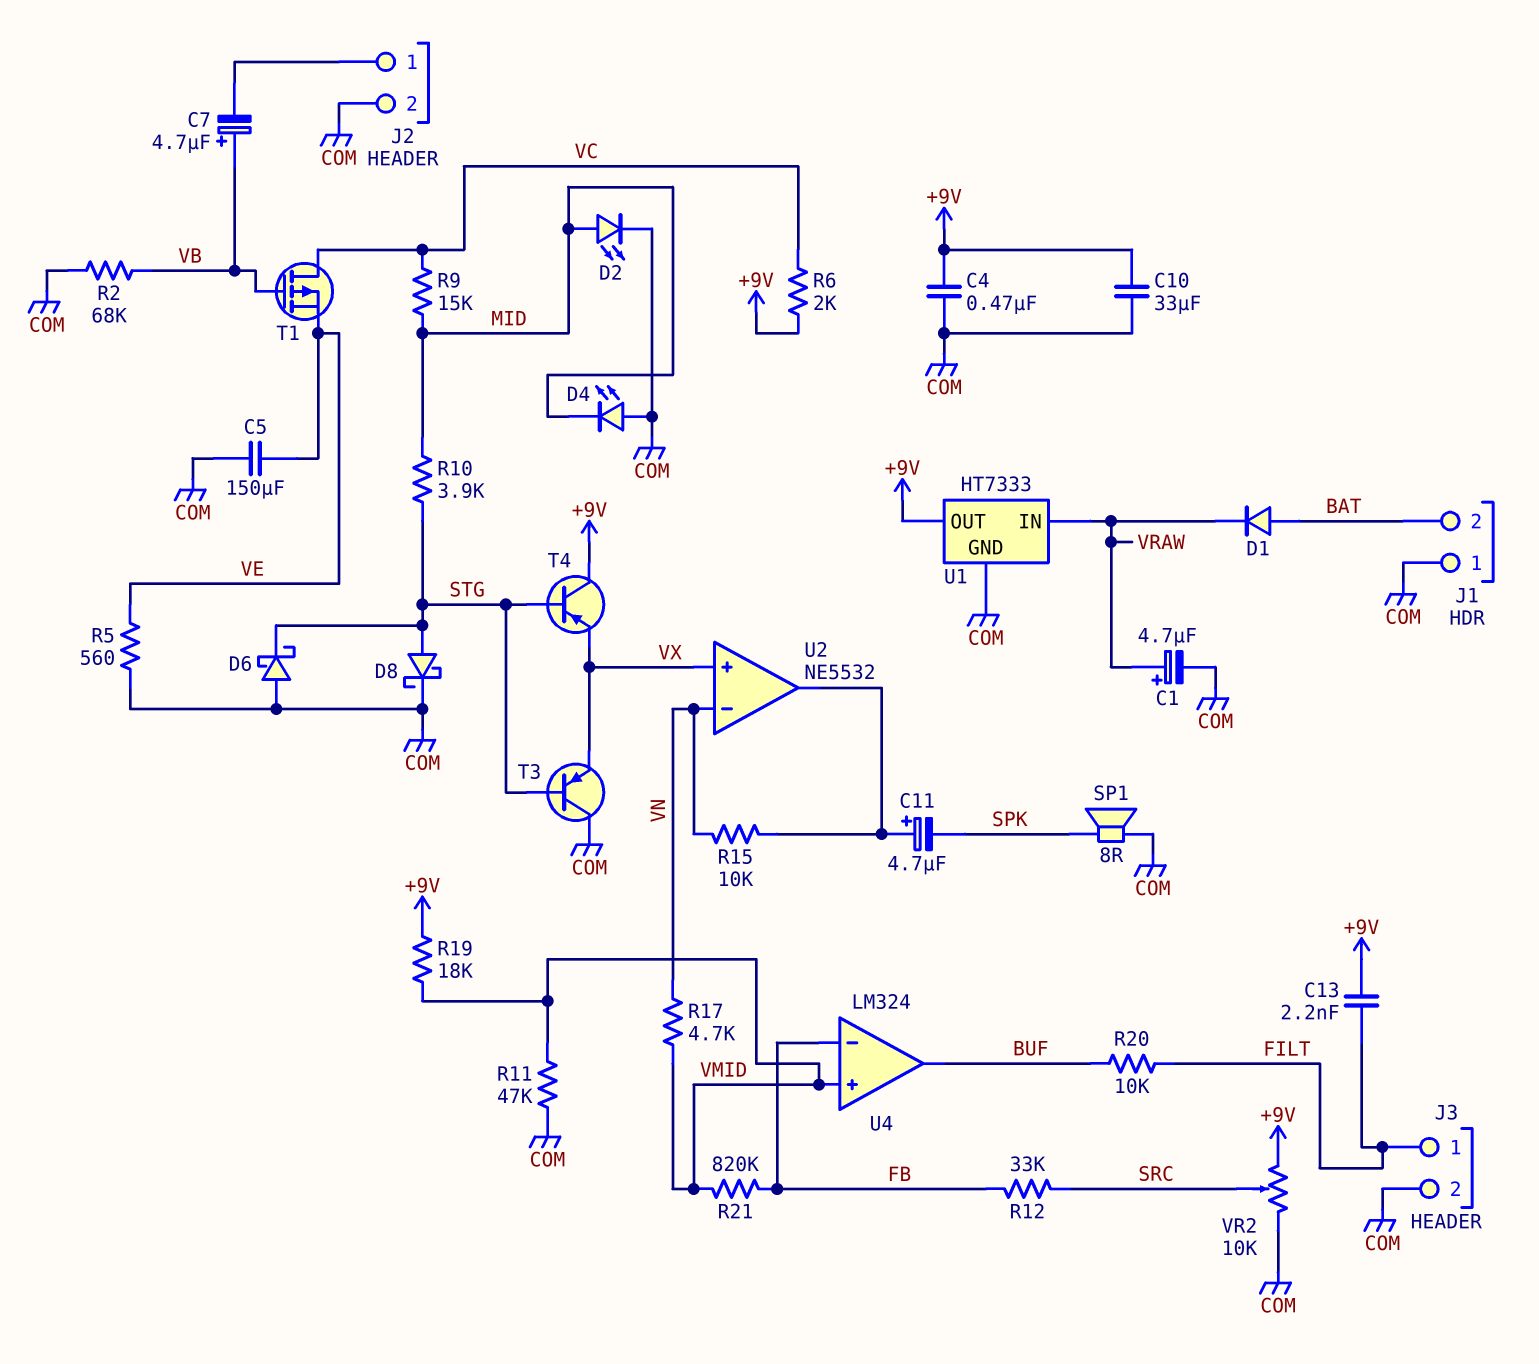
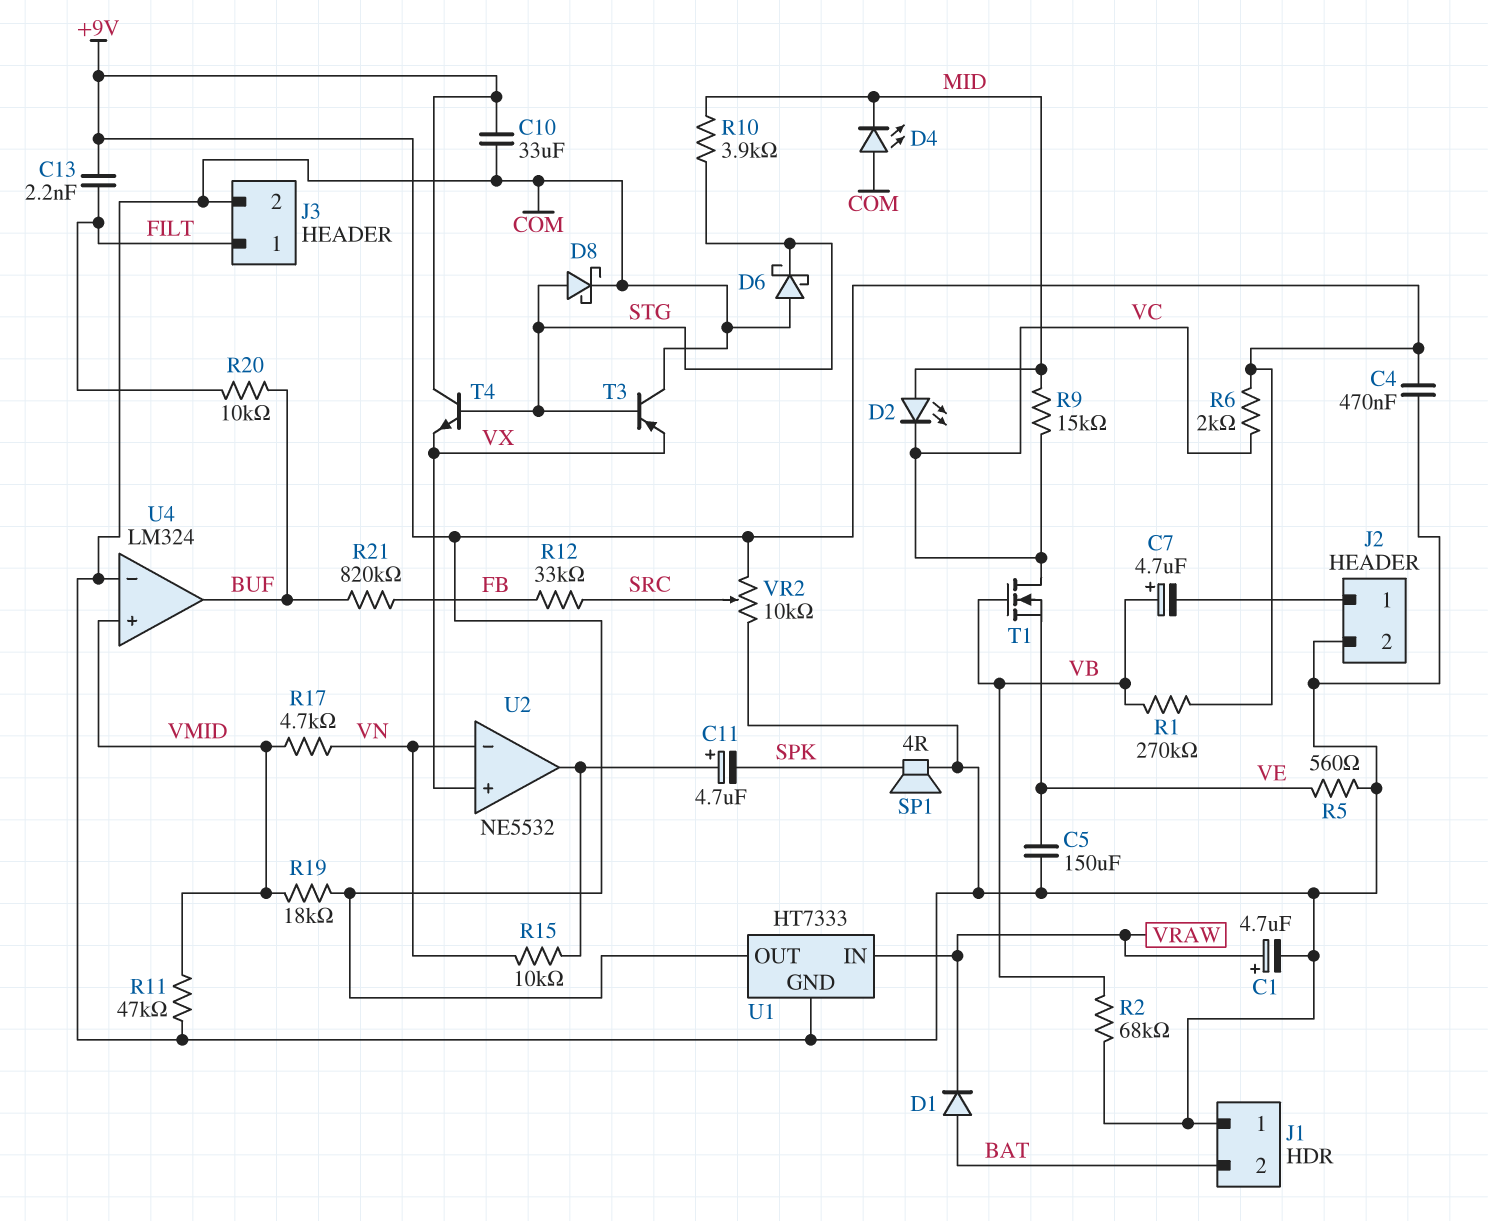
D2: LED (A MID, K COM) -> LED (A MID, K VC)
R1: none -> 270k (+9V, VB)
R21: 820k (FB, VMID) -> 820k (BUF, FB)
SP1: speaker 8R (COM, SPK) -> speaker 4R (COM, SPK)
T1: PMOS (G VB, D VC, S VE) -> NMOS (G VB, D VC, S VE)
T4: PNP (B STG, C +9V, E VX) -> NPN (B STG, C +9V, E VX)
U4 pin in-: FB -> COM

